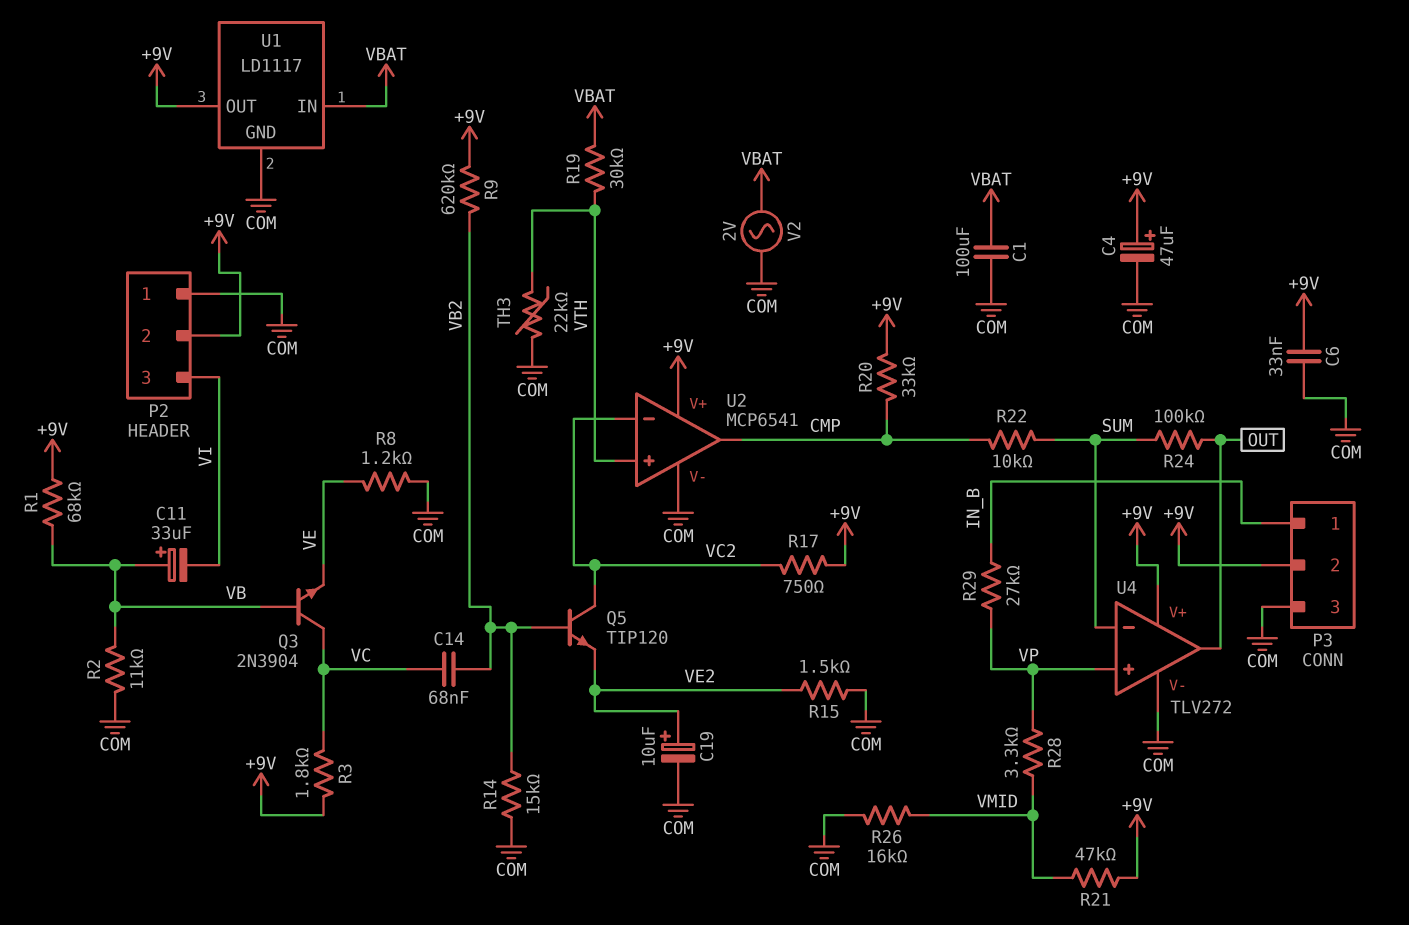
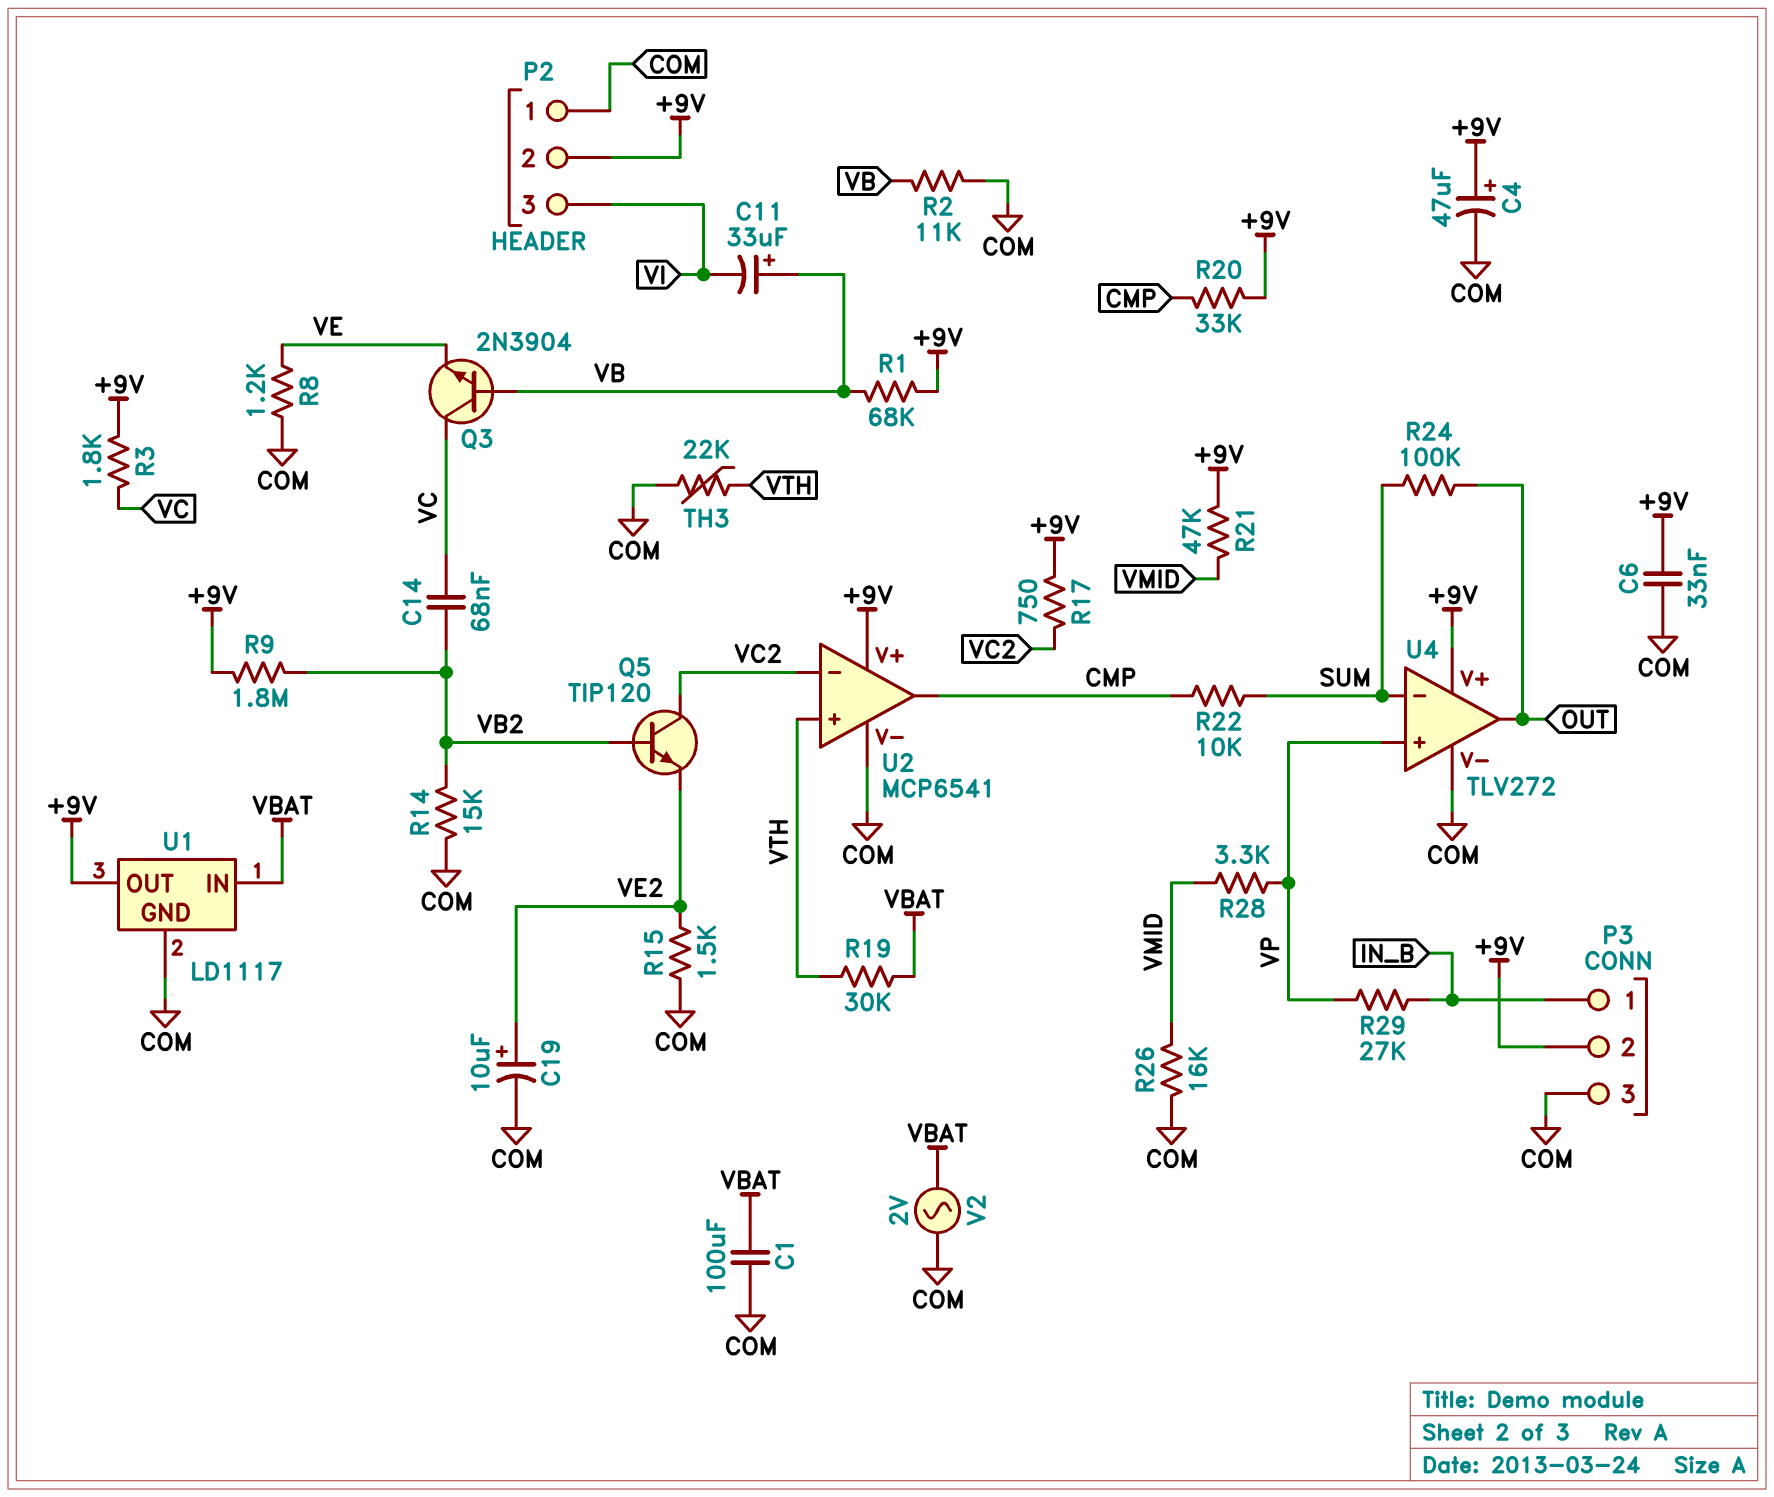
R9: 620k (+9V, VB2) -> 1.8M (+9V, VB2)

